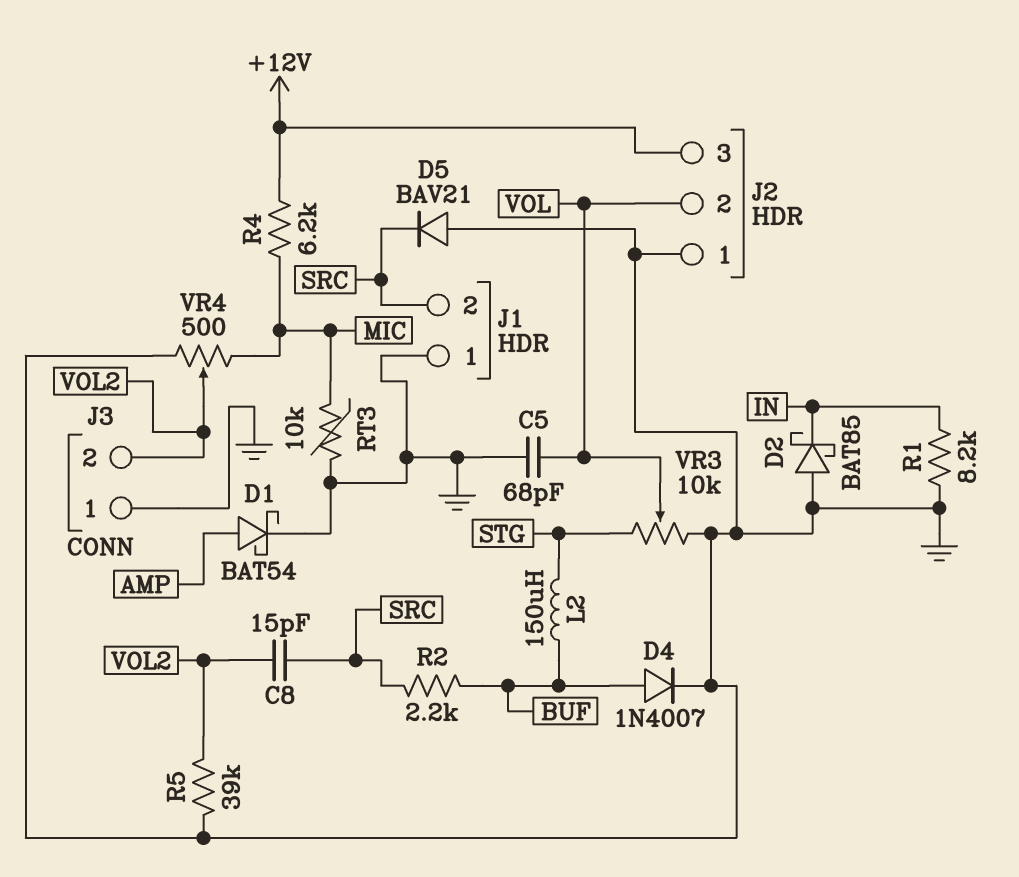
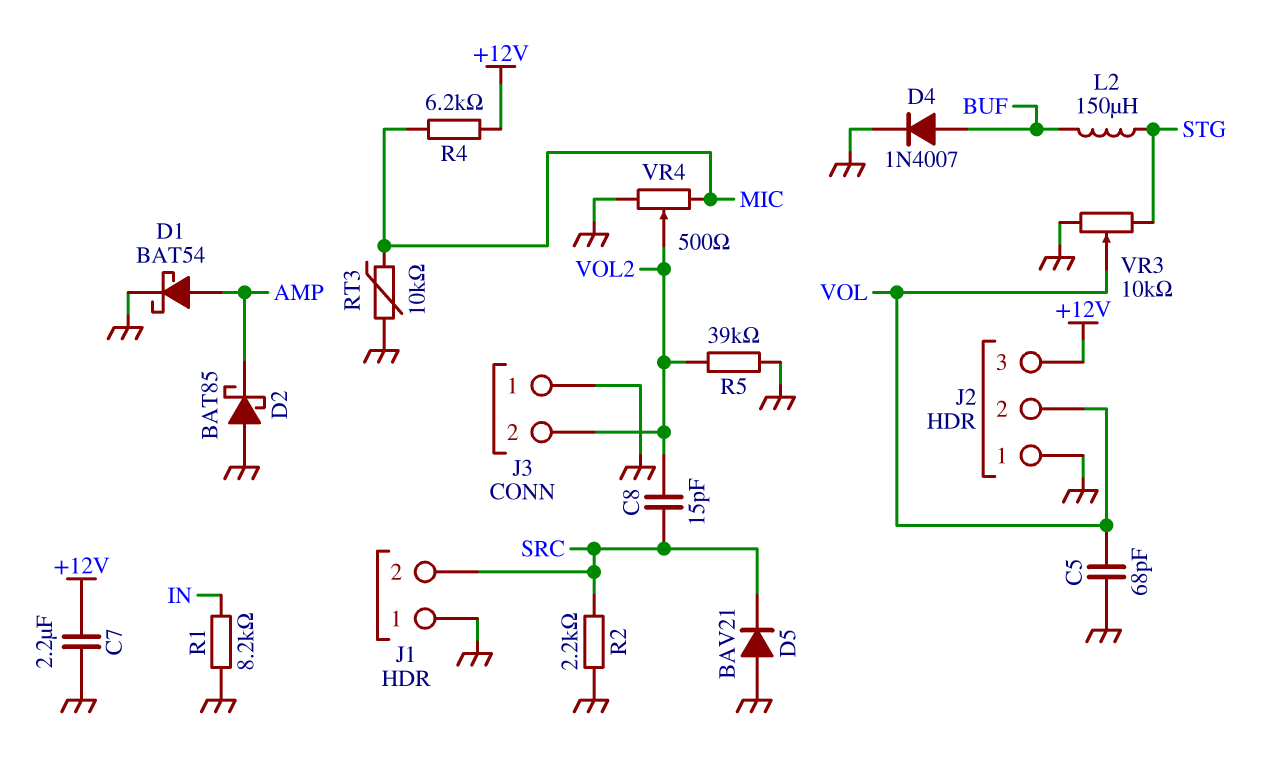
C7: none -> 2.2uF (+12V, GND)
D2: schottky BAT85 (A GND, K IN) -> schottky BAT85 (A GND, K AMP)
R2: 2.2k (BUF, SRC) -> 2.2k (GND, SRC)

